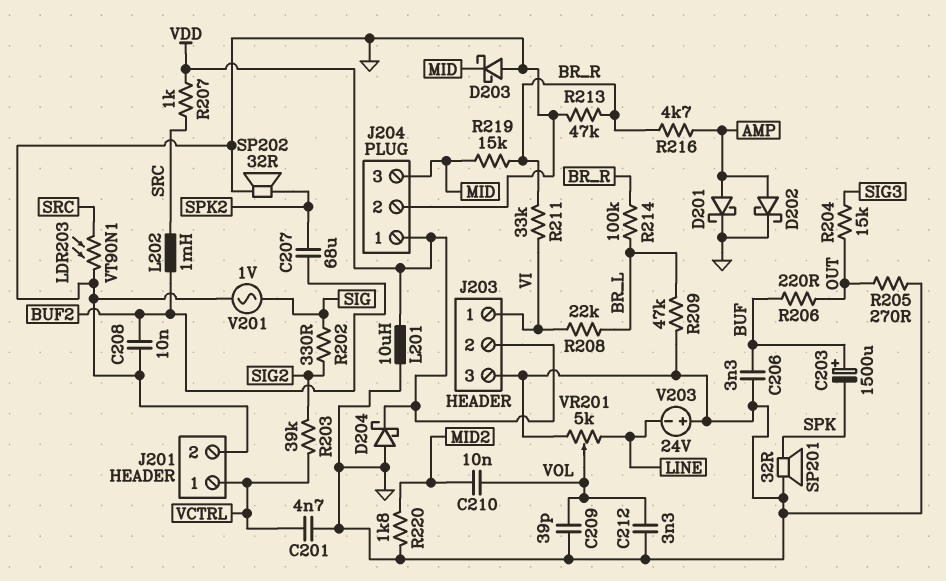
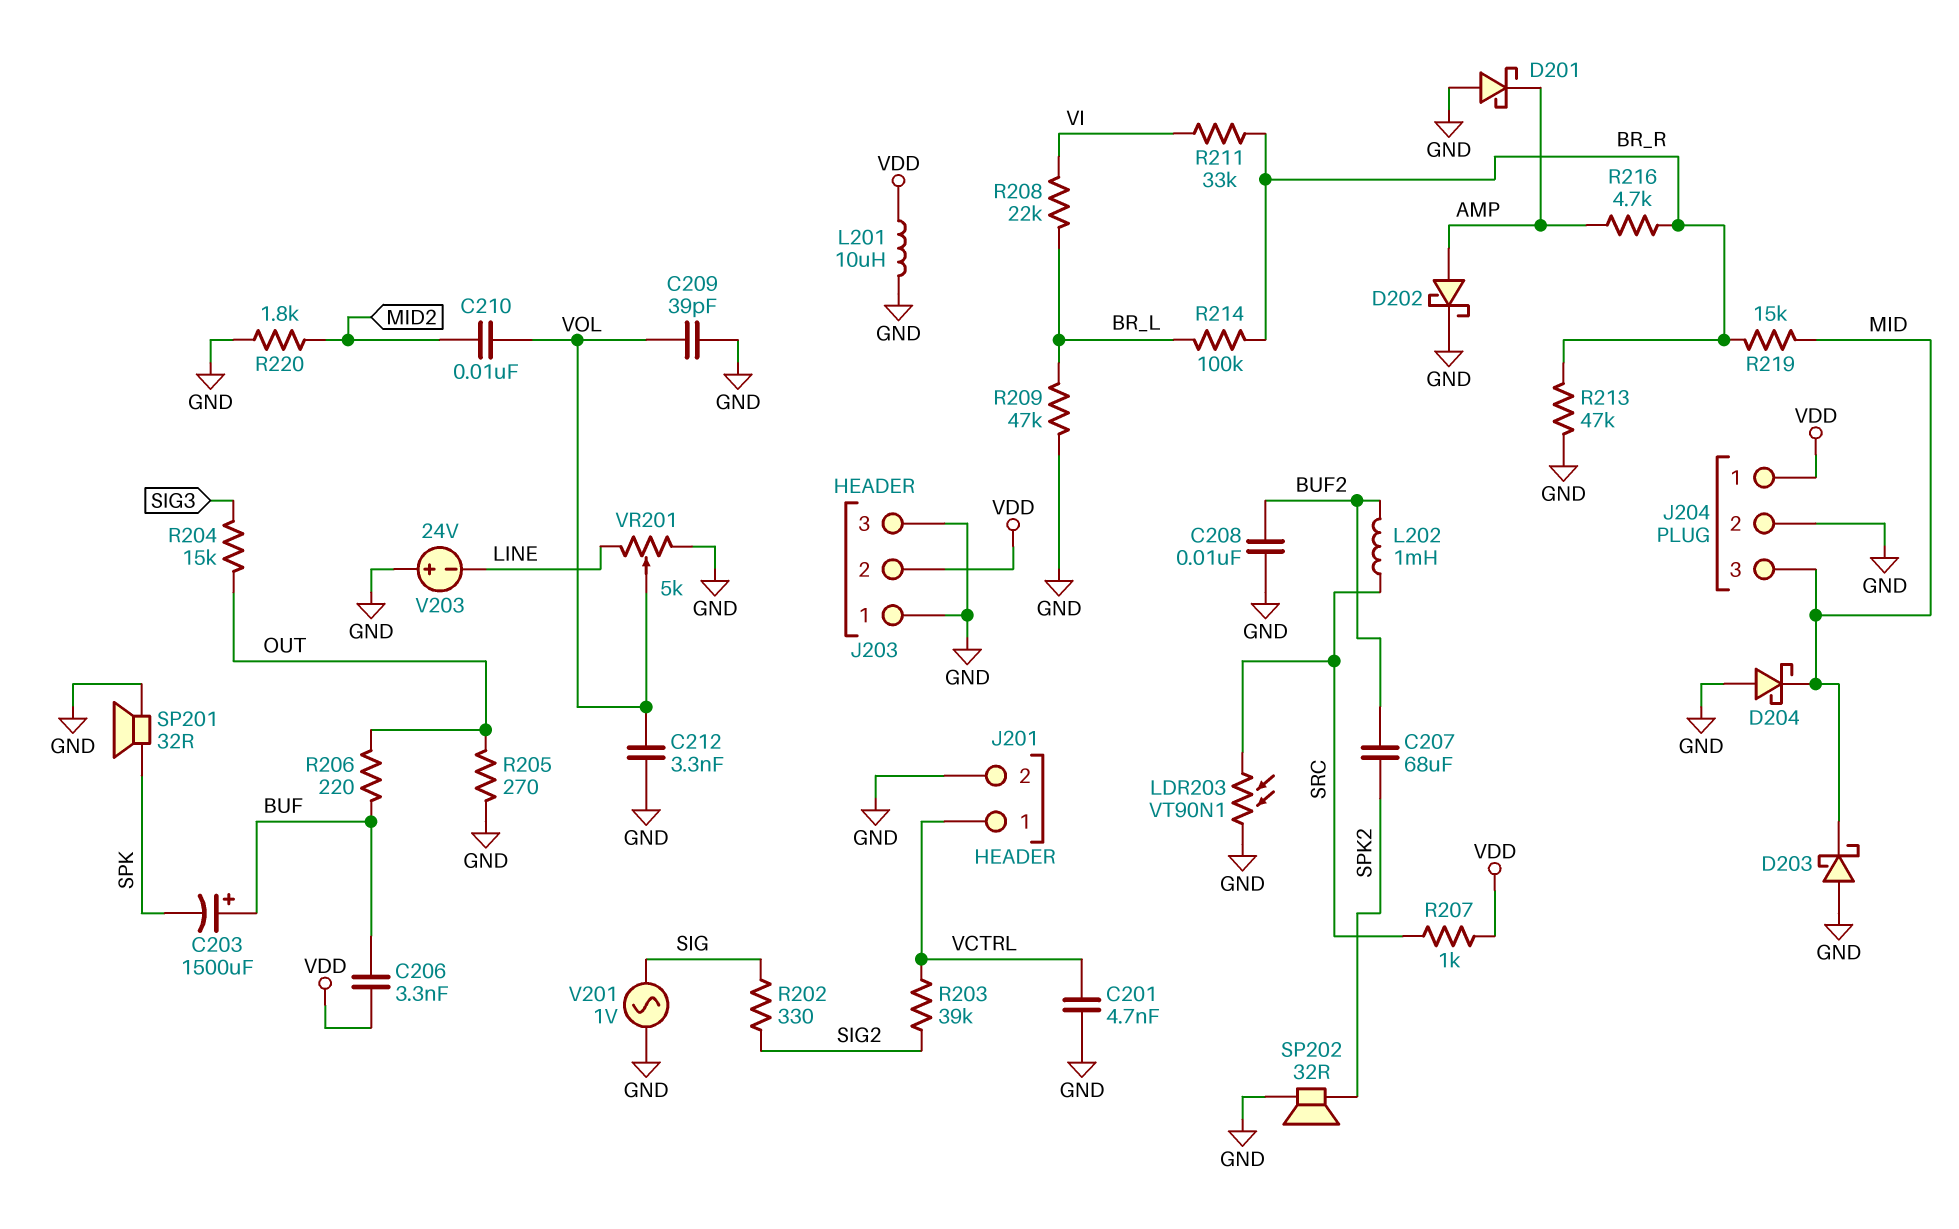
C206: 3.3nF (BUF, GND) -> 3.3nF (BUF, VDD)
D201: schottky (A AMP, K GND) -> schottky (A GND, K AMP)
D204: schottky (A GND, K VDD) -> schottky (A GND, K MID)
J203 pin 1: VI -> GND

